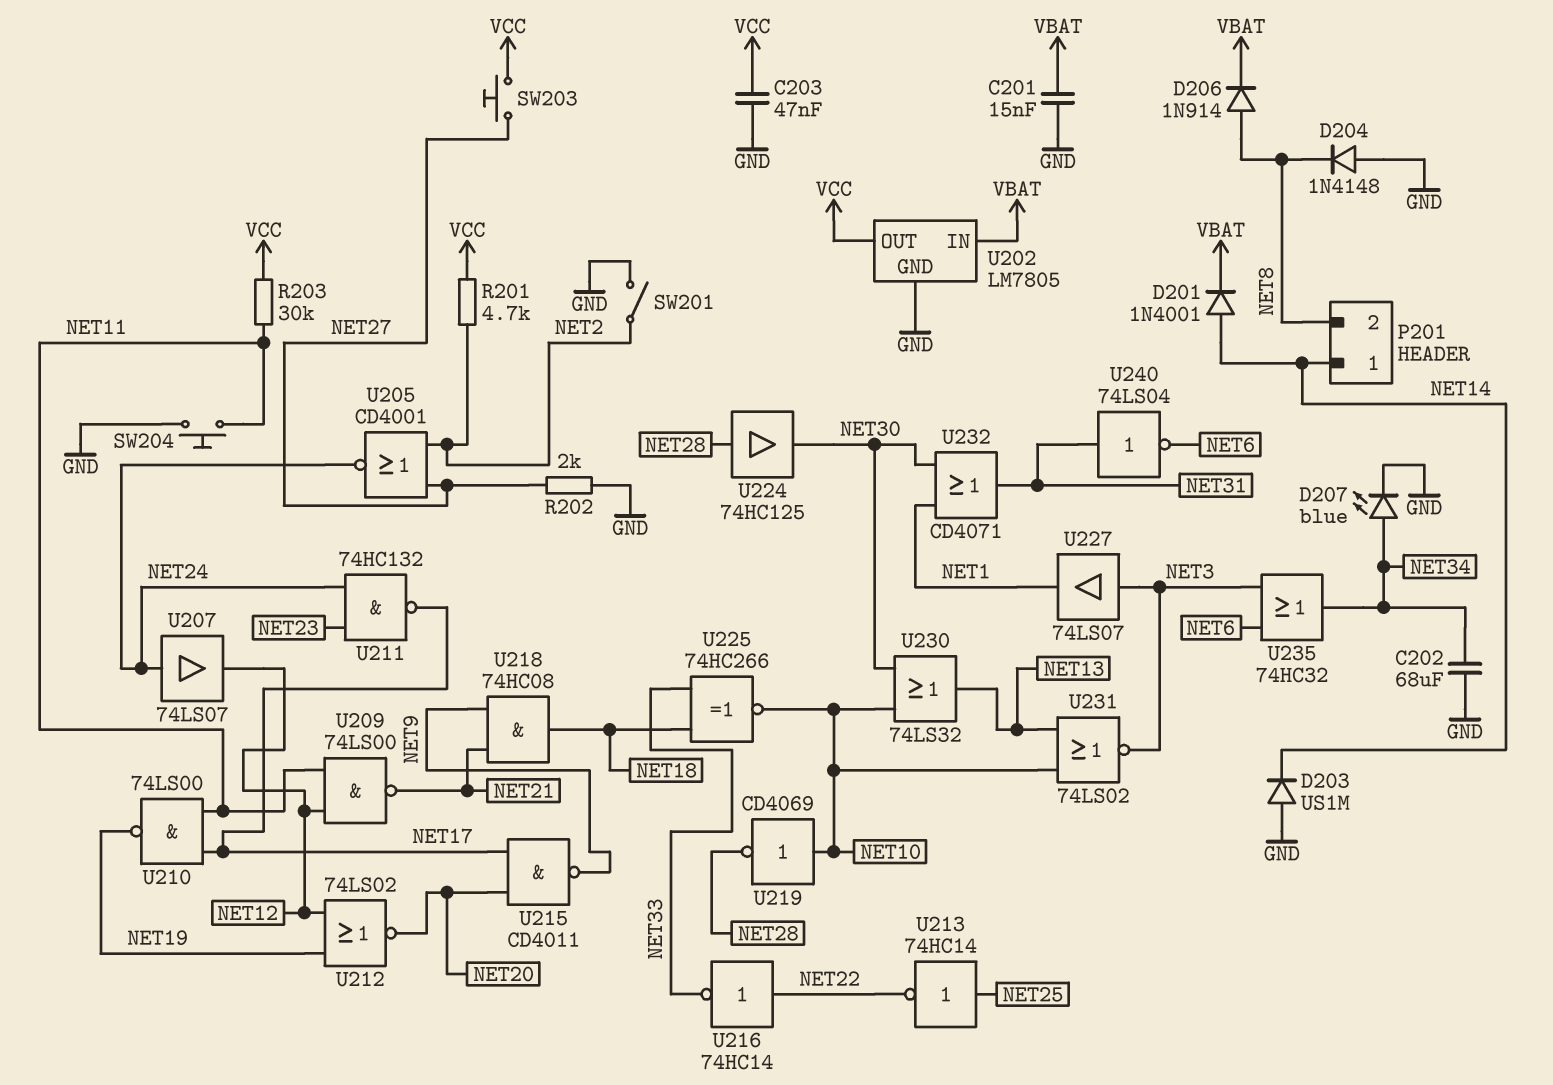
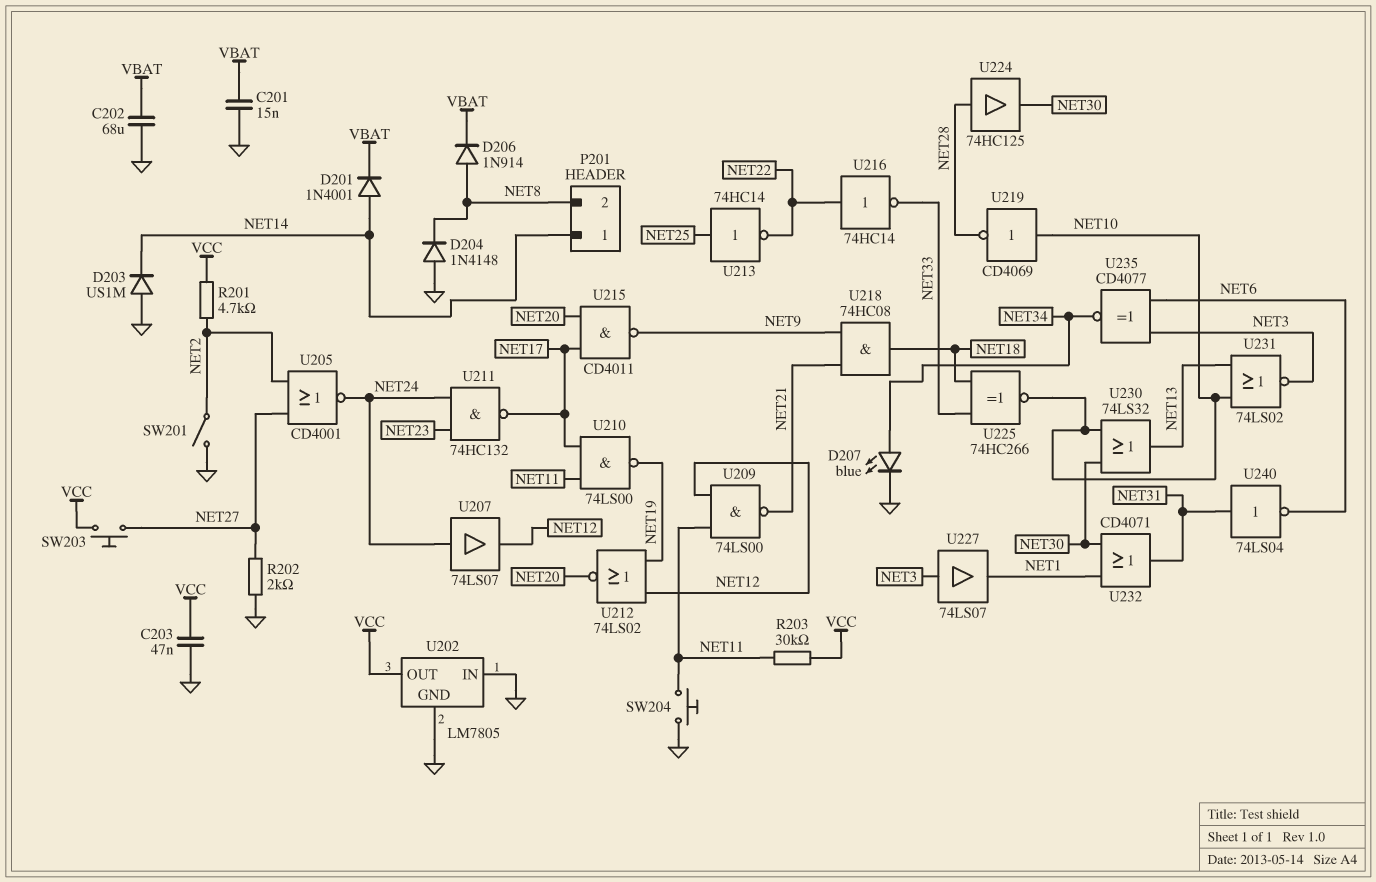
C202: 68uF (GND, NET34) -> 68uF (GND, VBAT)
U202 pin IN: VBAT -> GND
U235: OR 74HC32 (in NET3, in NET6, out NET34) -> XNOR CD4077 (in NET3, in NET6, out NET34)

